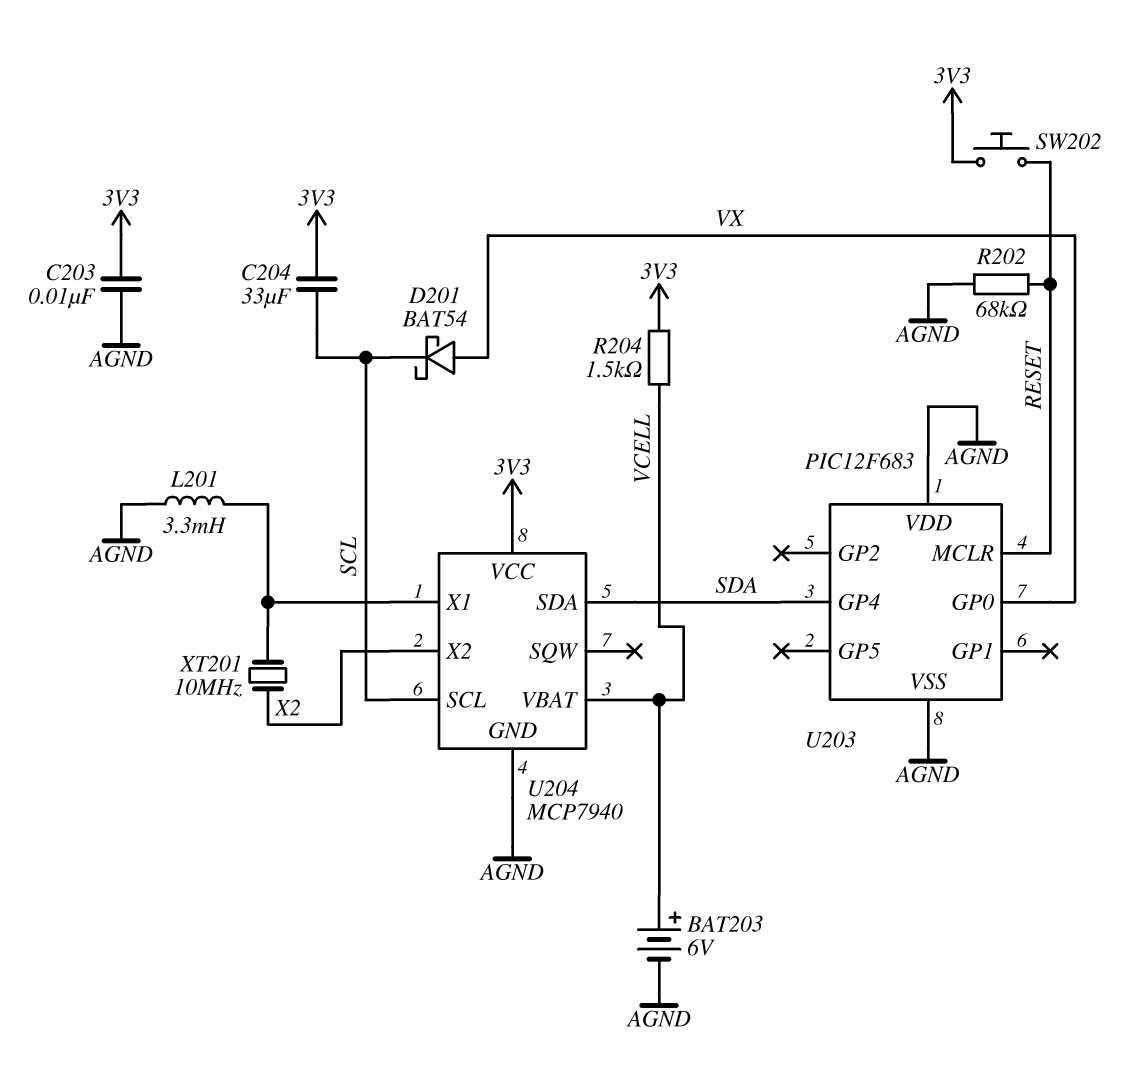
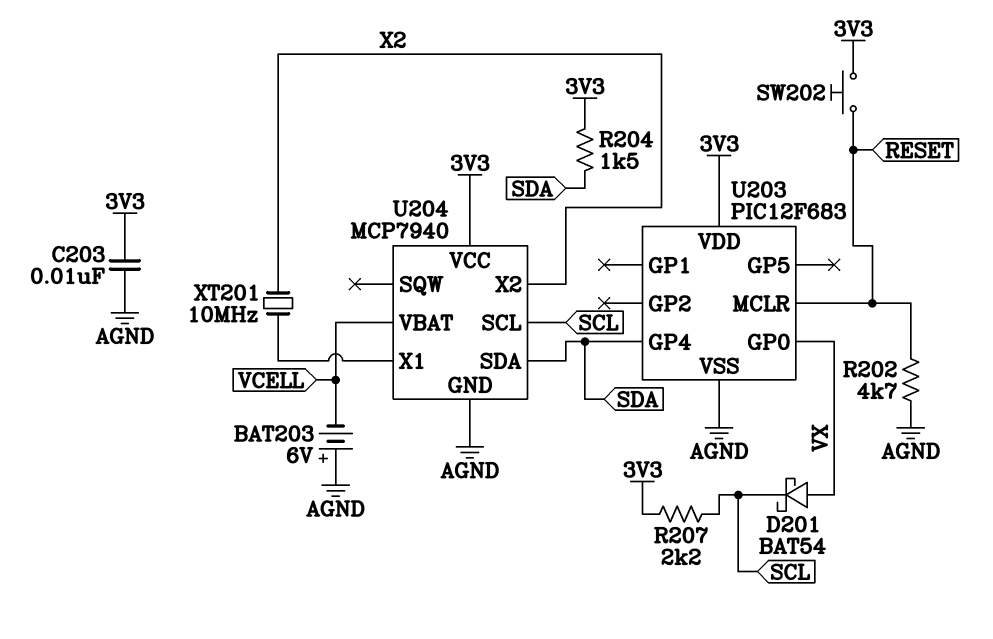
BAT203: 6V (plus VCELL, minus AGND) -> 6V (plus AGND, minus VCELL)
C204: 33uF (3V3, SCL) -> none
L201: 3.3mH (AGND, U204/X1) -> none
R202: 68k (AGND, RESET) -> 4.7k (AGND, RESET)
R204: 1.5k (3V3, VCELL) -> 1.5k (3V3, SDA)
R207: none -> 2.2k (3V3, SCL)
U203 pin VDD: AGND -> 3V3

